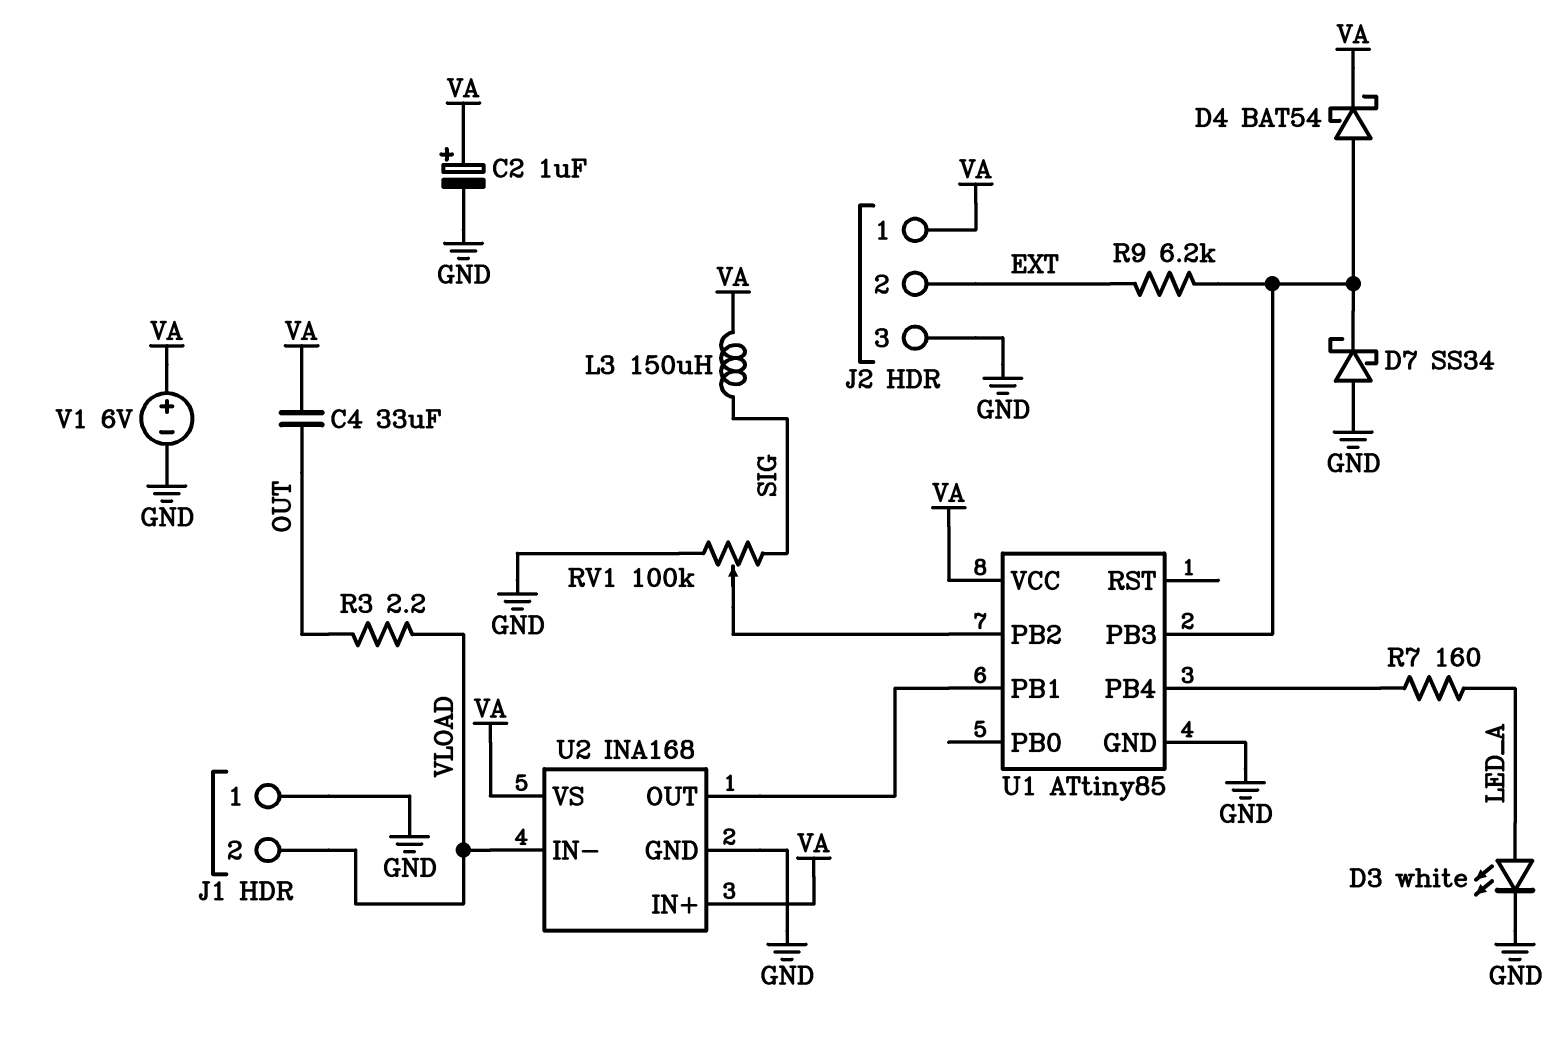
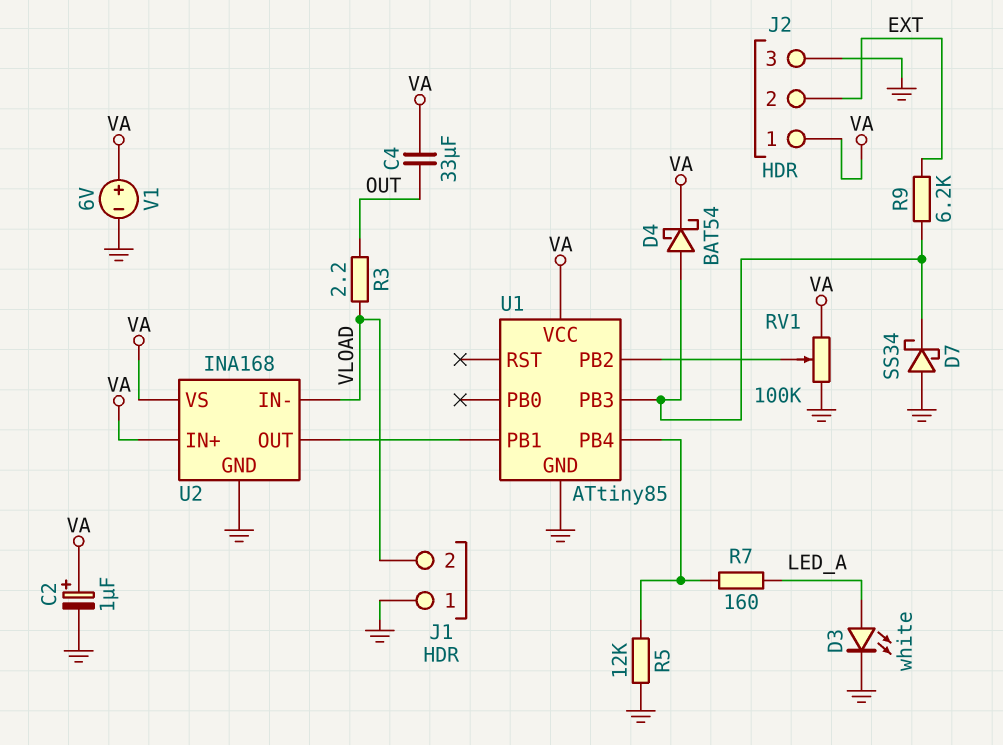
L3: 150uH (SIG, VA) -> none
R5: none -> 12k (GND, U1/PB4)
RV1: 100k (GND, SIG, wiper U1/PB2) -> 100k (GND, VA, wiper U1/PB2)

